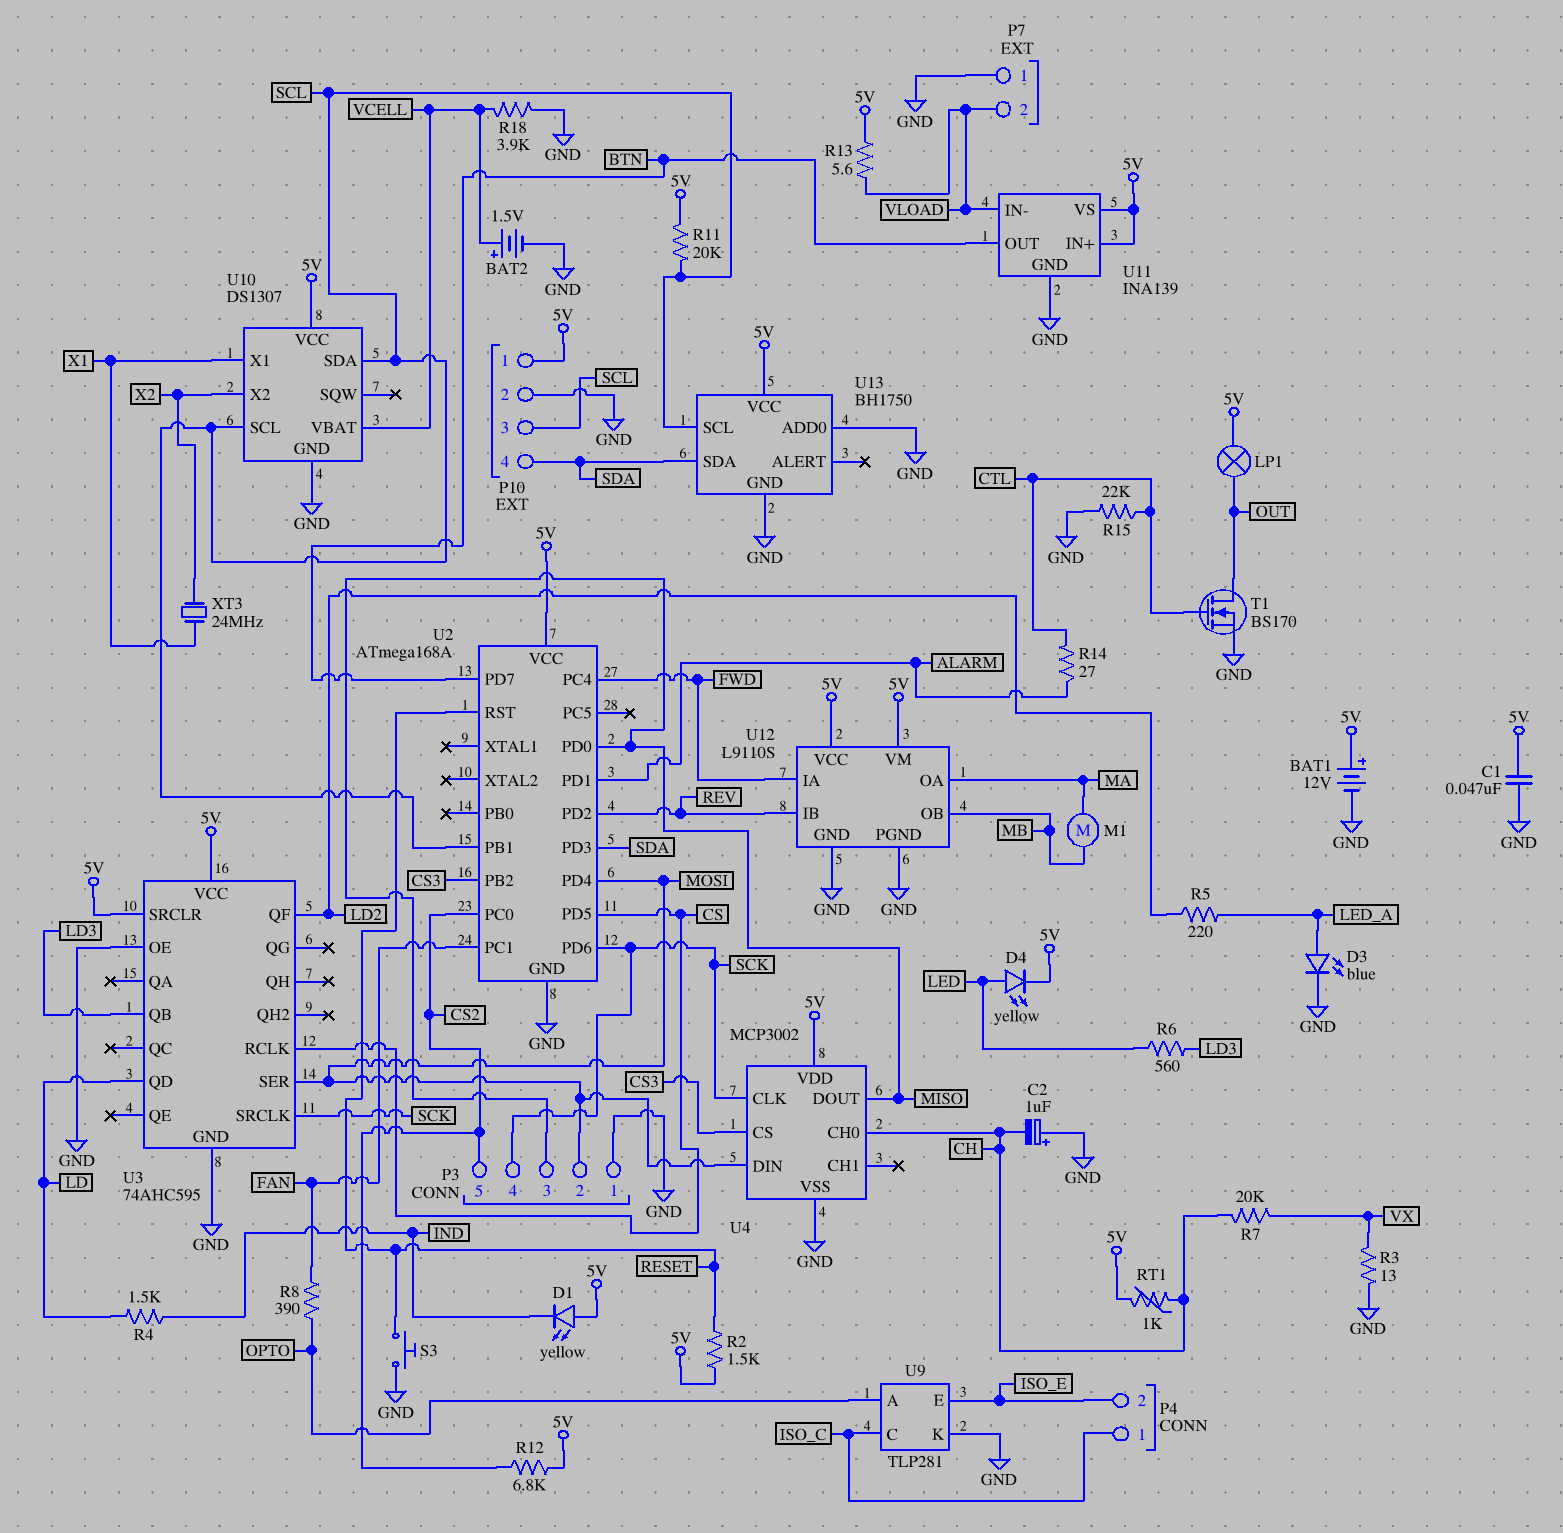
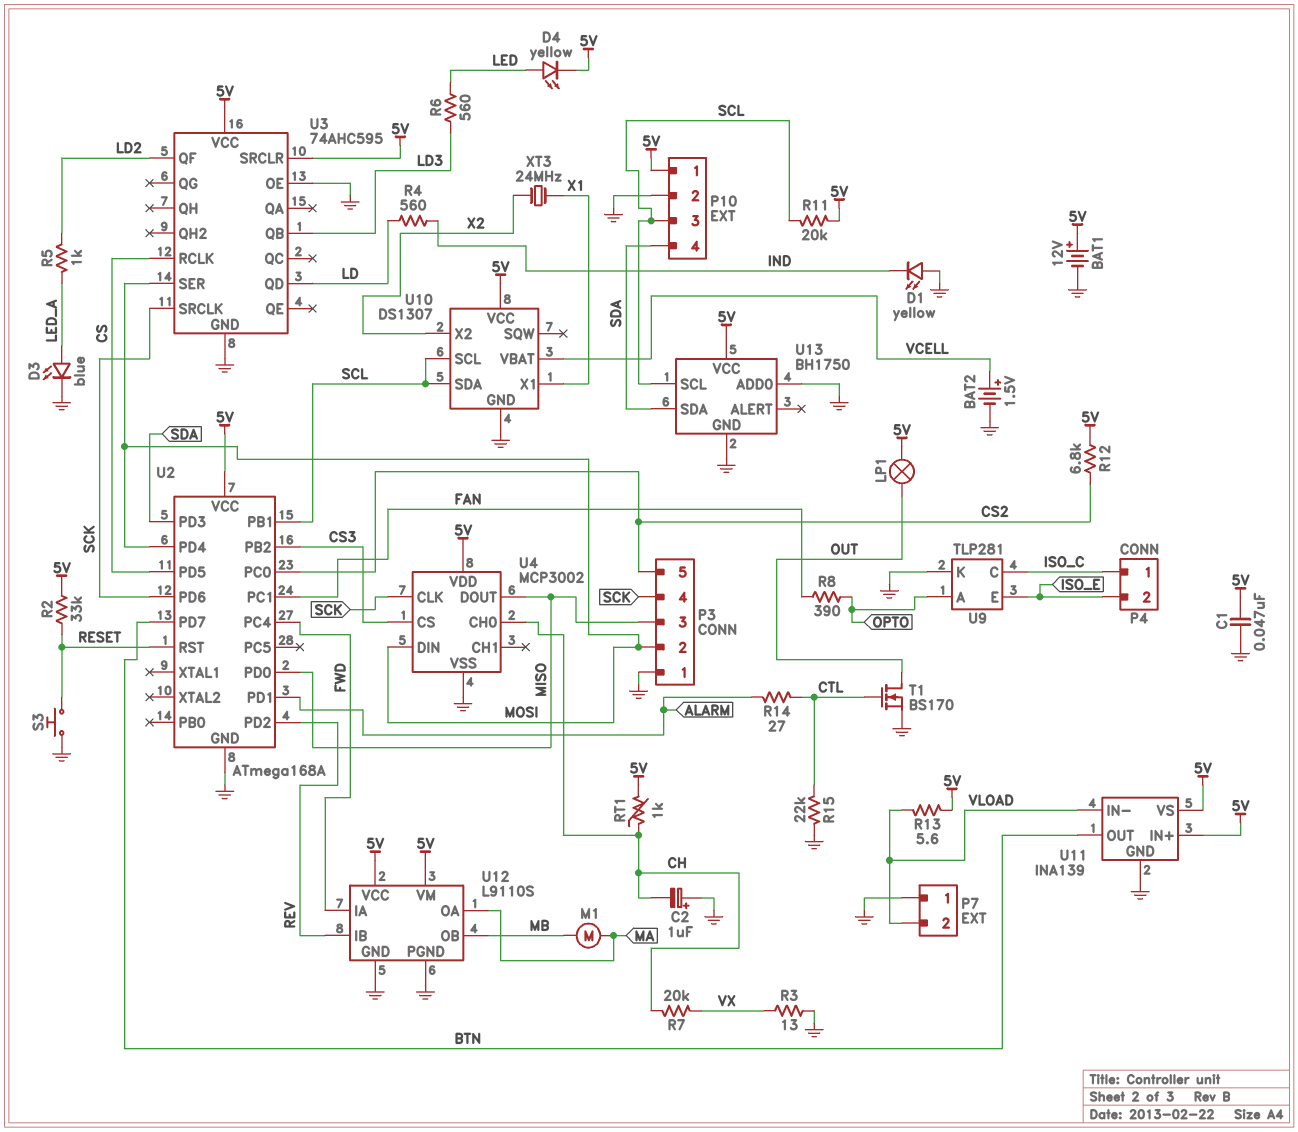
D1: LED yellow (A 5V, K IND) -> LED yellow (A GND, K IND)
R2: 1.5k (5V, RESET) -> 33k (5V, RESET)
R4: 1.5k (IND, LD) -> 560 (IND, LD)
R5: 220 (LD2, LED_A) -> 1k (LD2, LED_A)
R18: 3.9k (GND, VCELL) -> none

